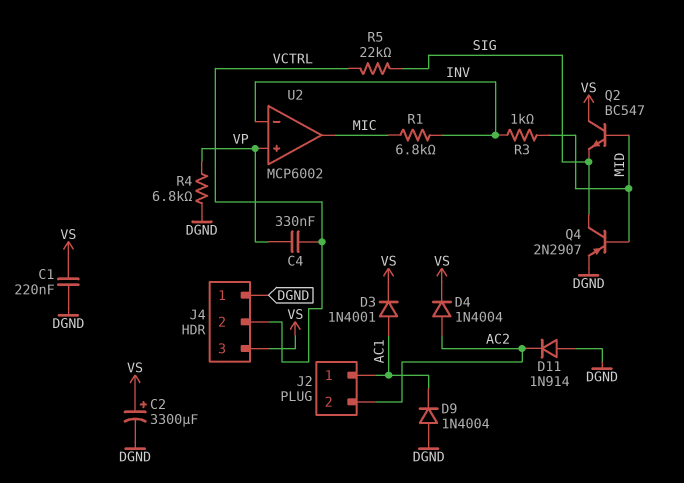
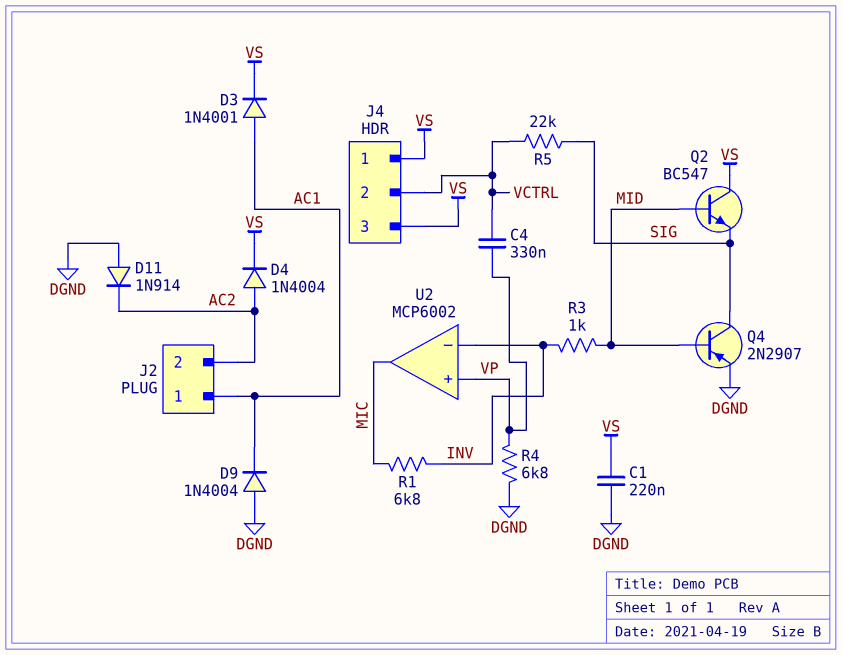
C2: 3300uF (plus VS, minus DGND) -> none
J4 pin 1: DGND -> VS

